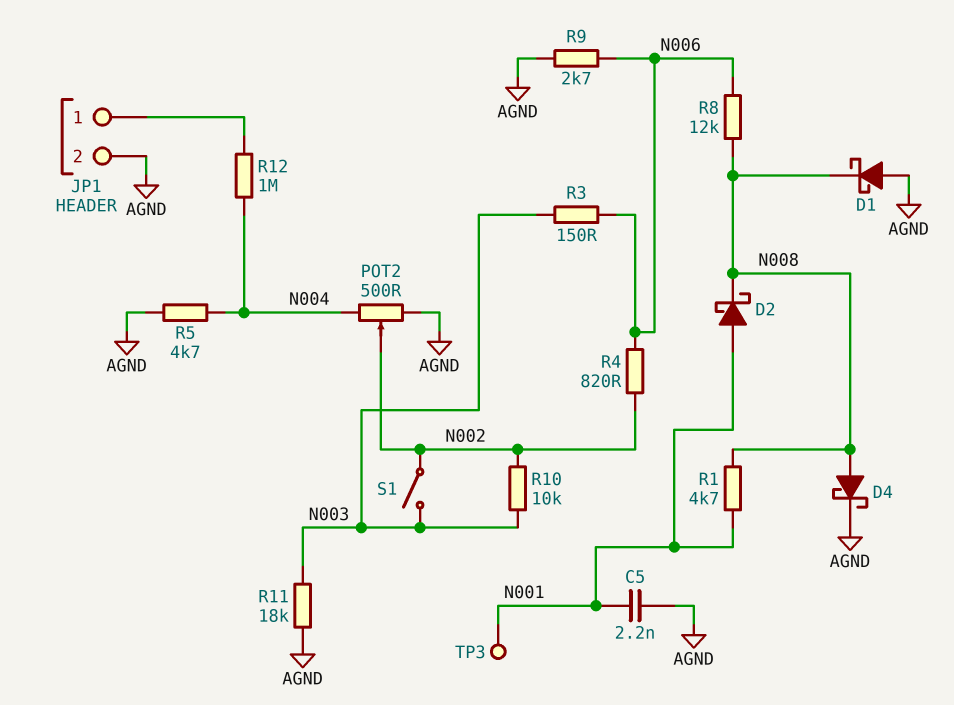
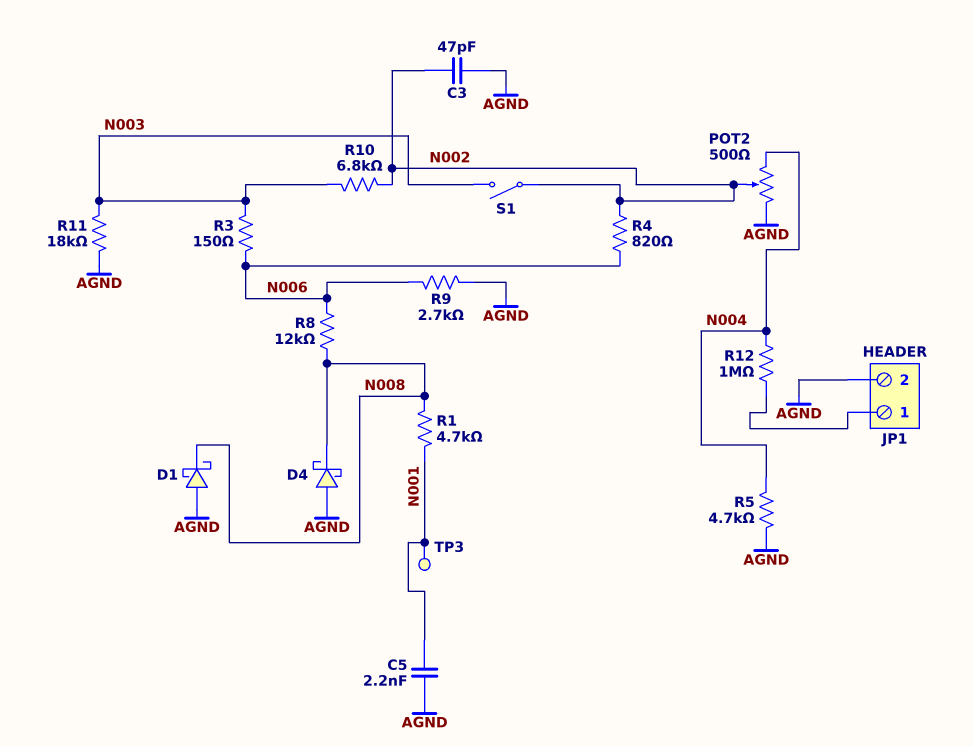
C3: none -> 47pF (AGND, N002)
D2: schottky (A N001, K N008) -> none
D4: schottky (A N008, K AGND) -> schottky (A AGND, K N008)
R10: 10k (N002, N003) -> 6.8k (N002, N003)

